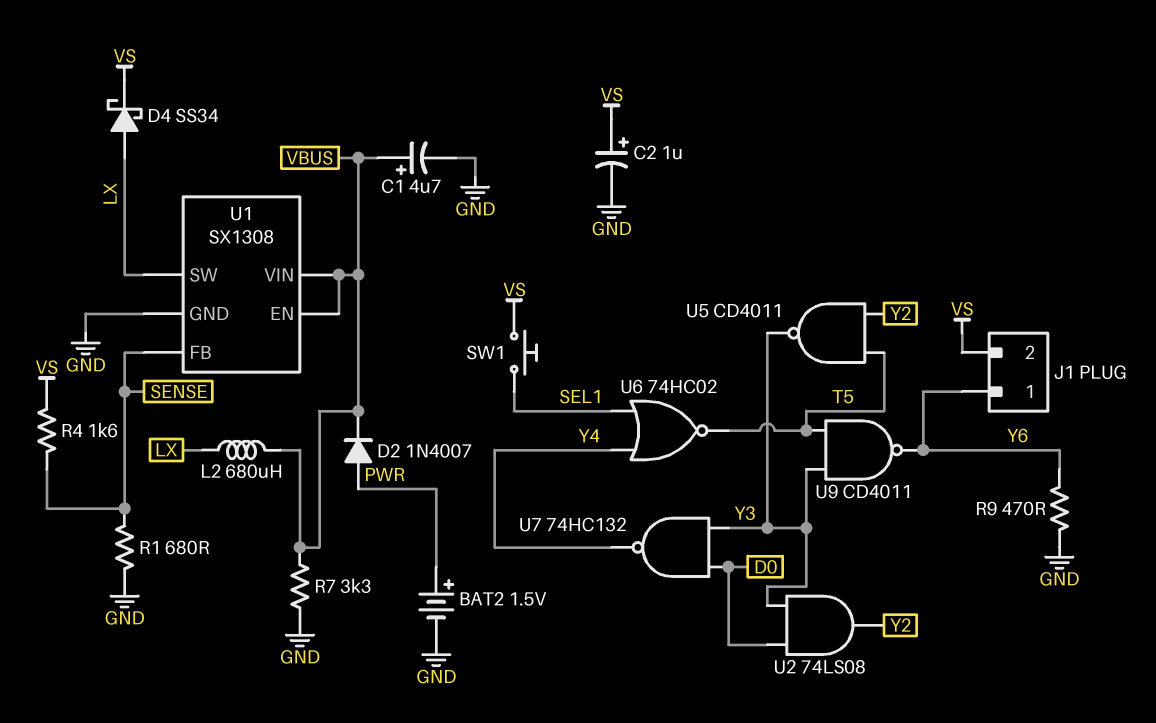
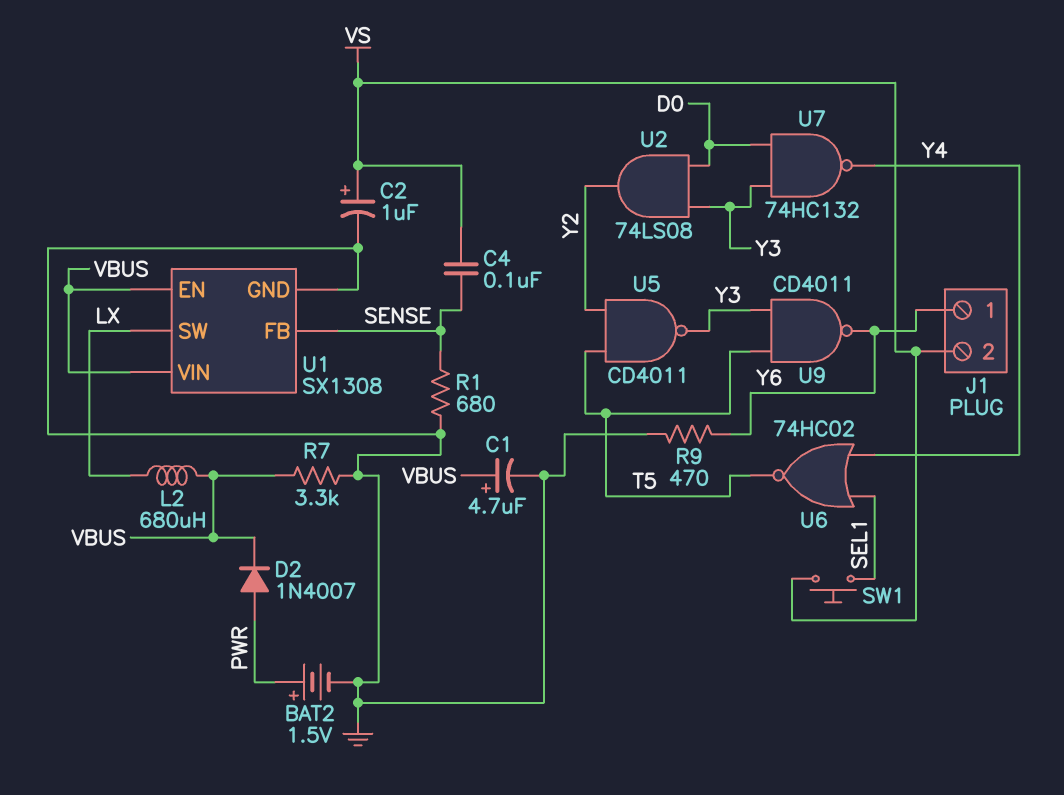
C4: none -> 100nF (SENSE, VS)
D4: schottky SS34 (A LX, K VS) -> none
R4: 1.6k (SENSE, VS) -> none

